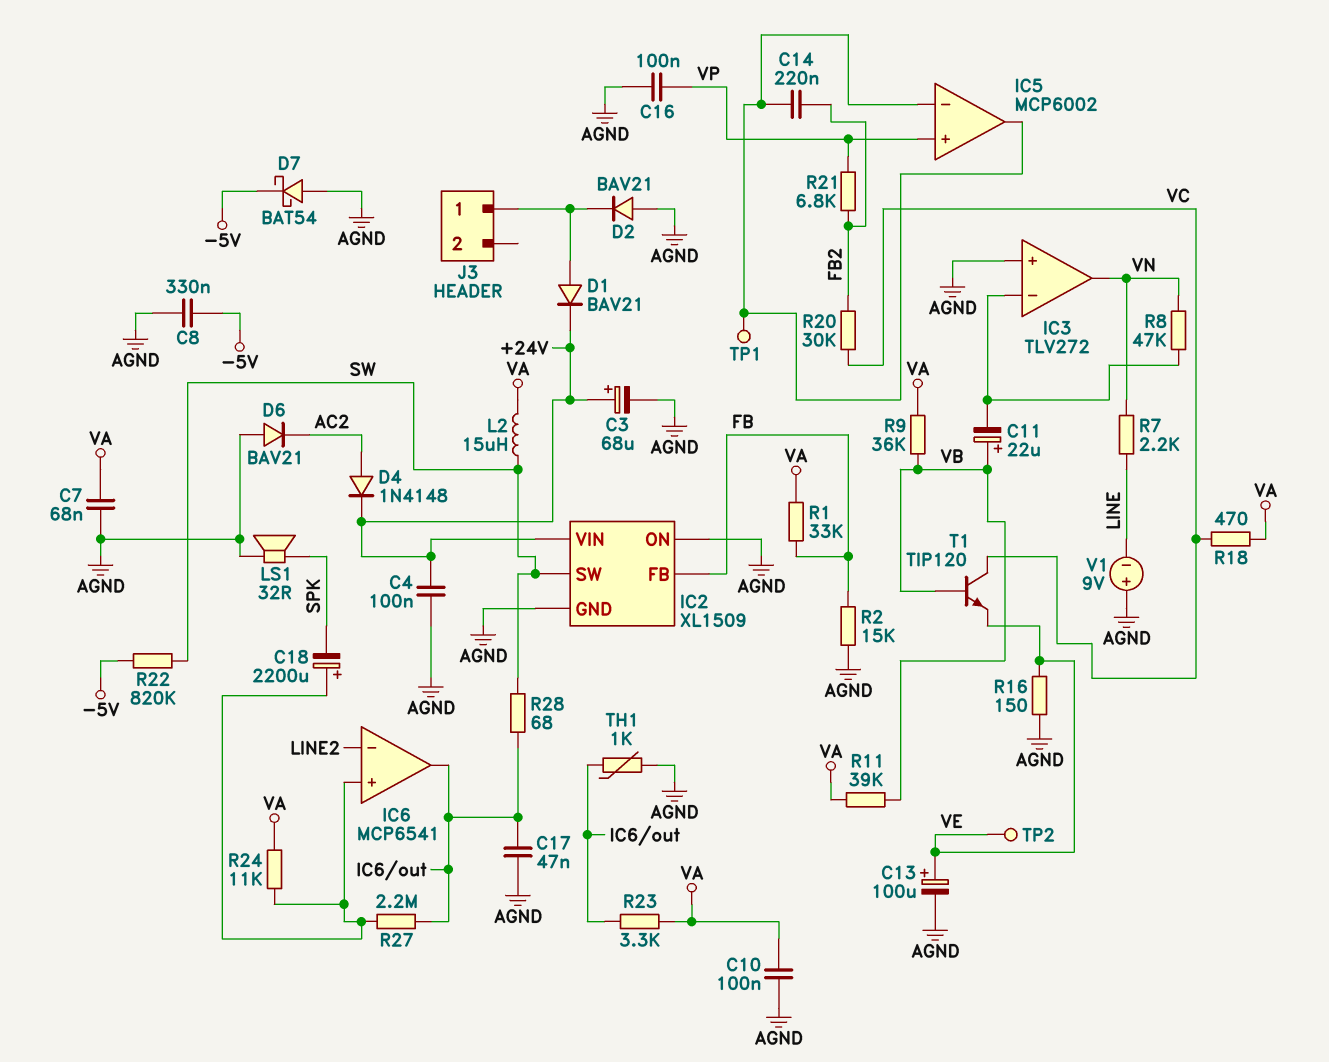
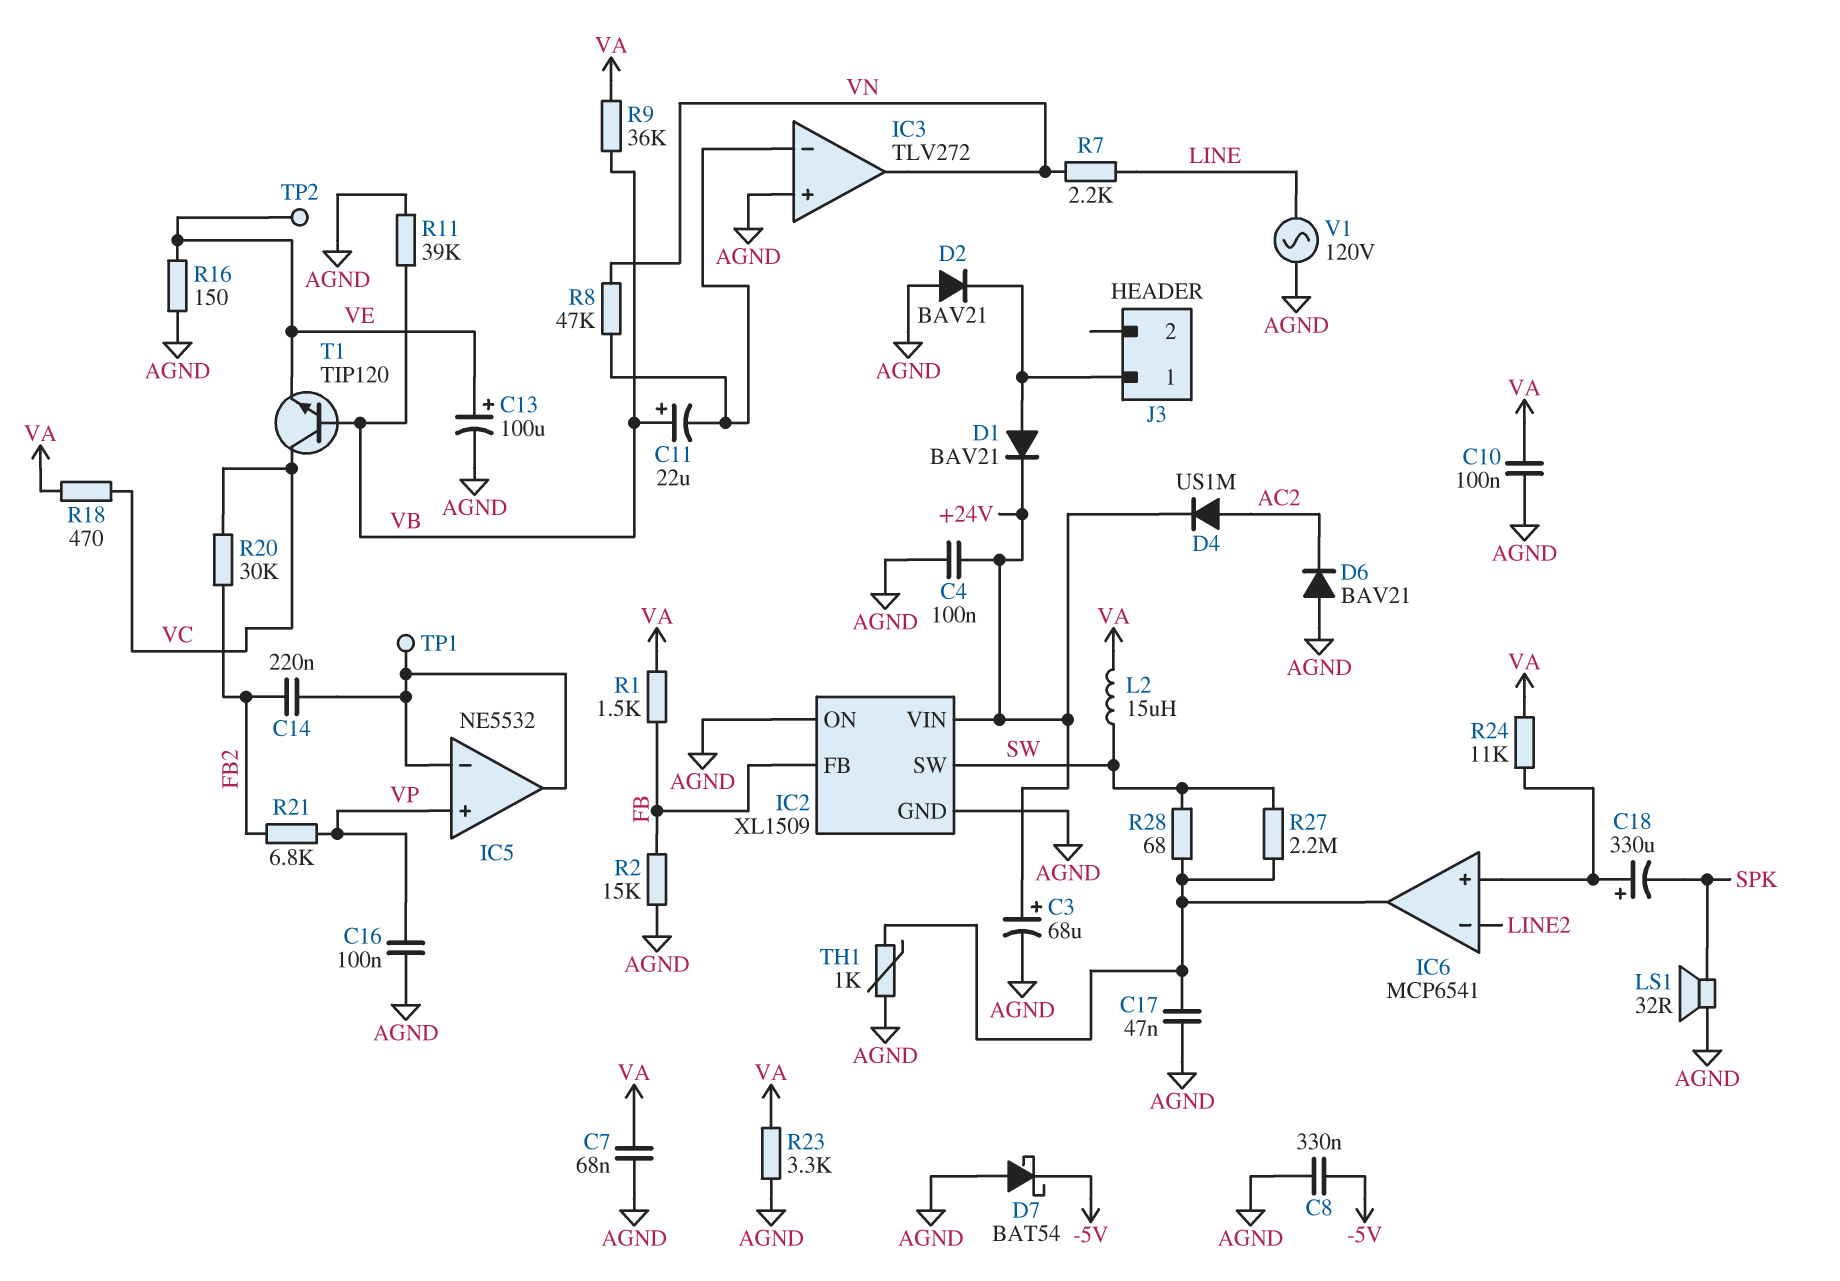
C18: 2200uF (plus IC6/in+, minus SPK) -> 330uF (plus IC6/in+, minus SPK)
D4: diode 1N4148 (A AC2, K +24V) -> diode US1M (A AC2, K +24V)
IC5: MCP6002 -> NE5532
R1: 33k (FB, VA) -> 1.5k (FB, VA)
R11: 39k (VA, VB) -> 39k (AGND, VB)
R22: 820k (-5V, SW) -> none
R23: 3.3k (IC6/out, VA) -> 3.3k (AGND, VA)
R27: 2.2M (IC6/in+, IC6/out) -> 2.2M (IC6/out, SW)
V1: 9V (plus AGND, minus LINE) -> AC 120V (AGND, LINE)

